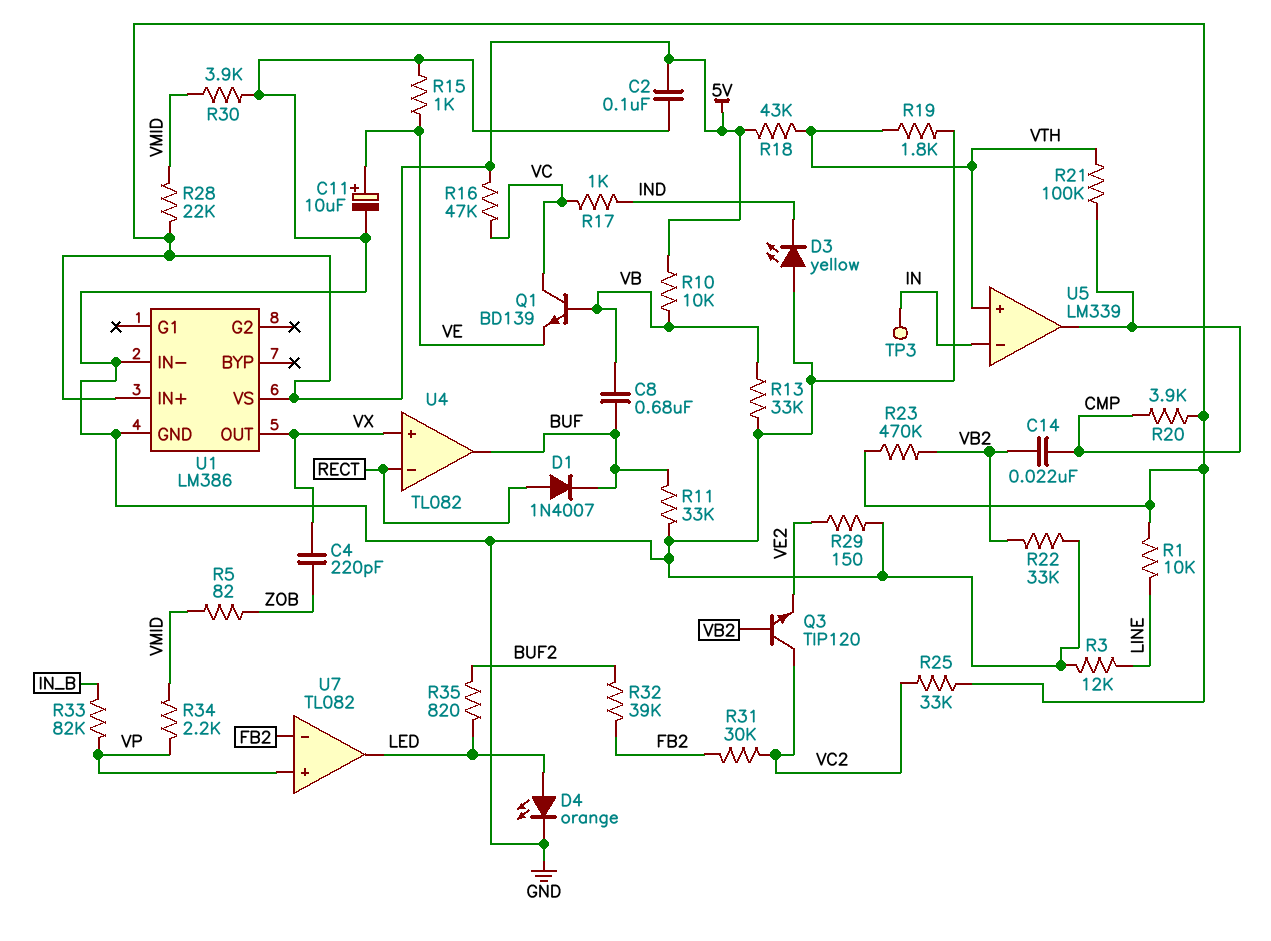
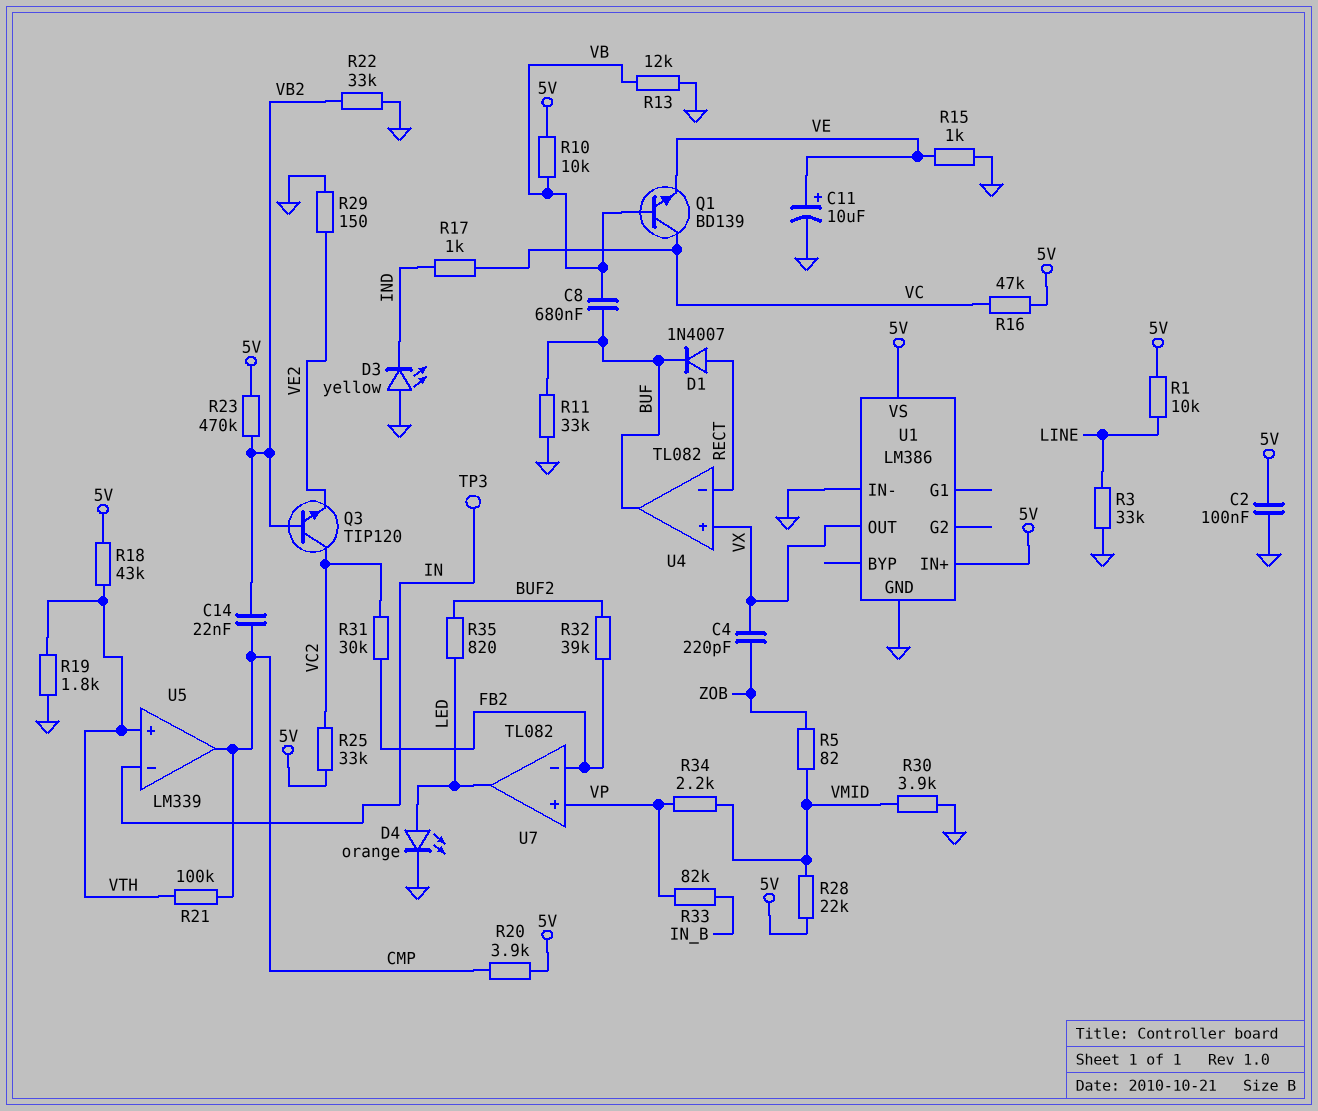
R3: 12k (GND, LINE) -> 33k (GND, LINE)
R13: 33k (GND, VB) -> 12k (GND, VB)

